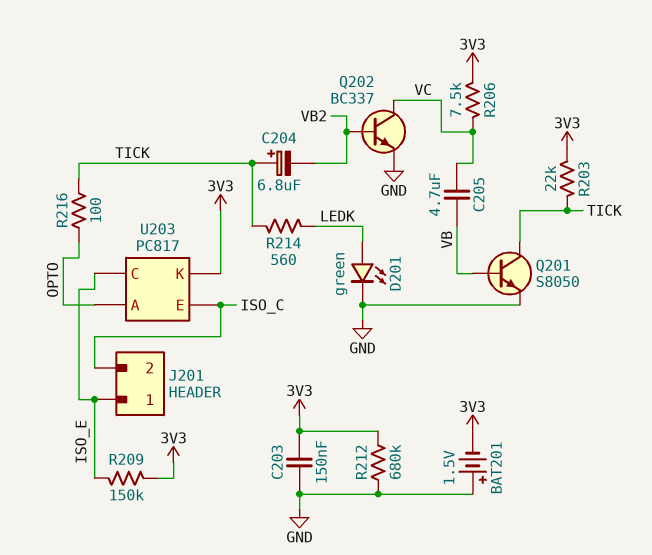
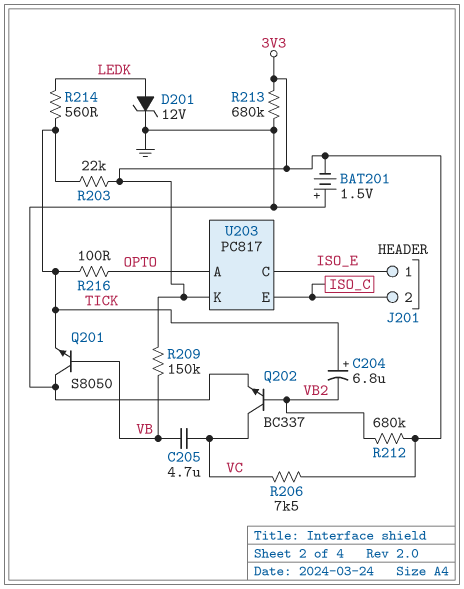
C203: 150nF (3V3, GND) -> none
D201: LED green (A LEDK, K GND) -> zener 12V (A LEDK, K GND)
Q201: NPN S8050 (B VB, C TICK, E GND) -> NPN S8050 (B VB, C GND, E TICK)
R209: 150k (3V3, ISO_E) -> 150k (3V3, VB)
R212: 680k (3V3, GND) -> 680k (3V3, VB2)
R213: none -> 680k (3V3, GND)

